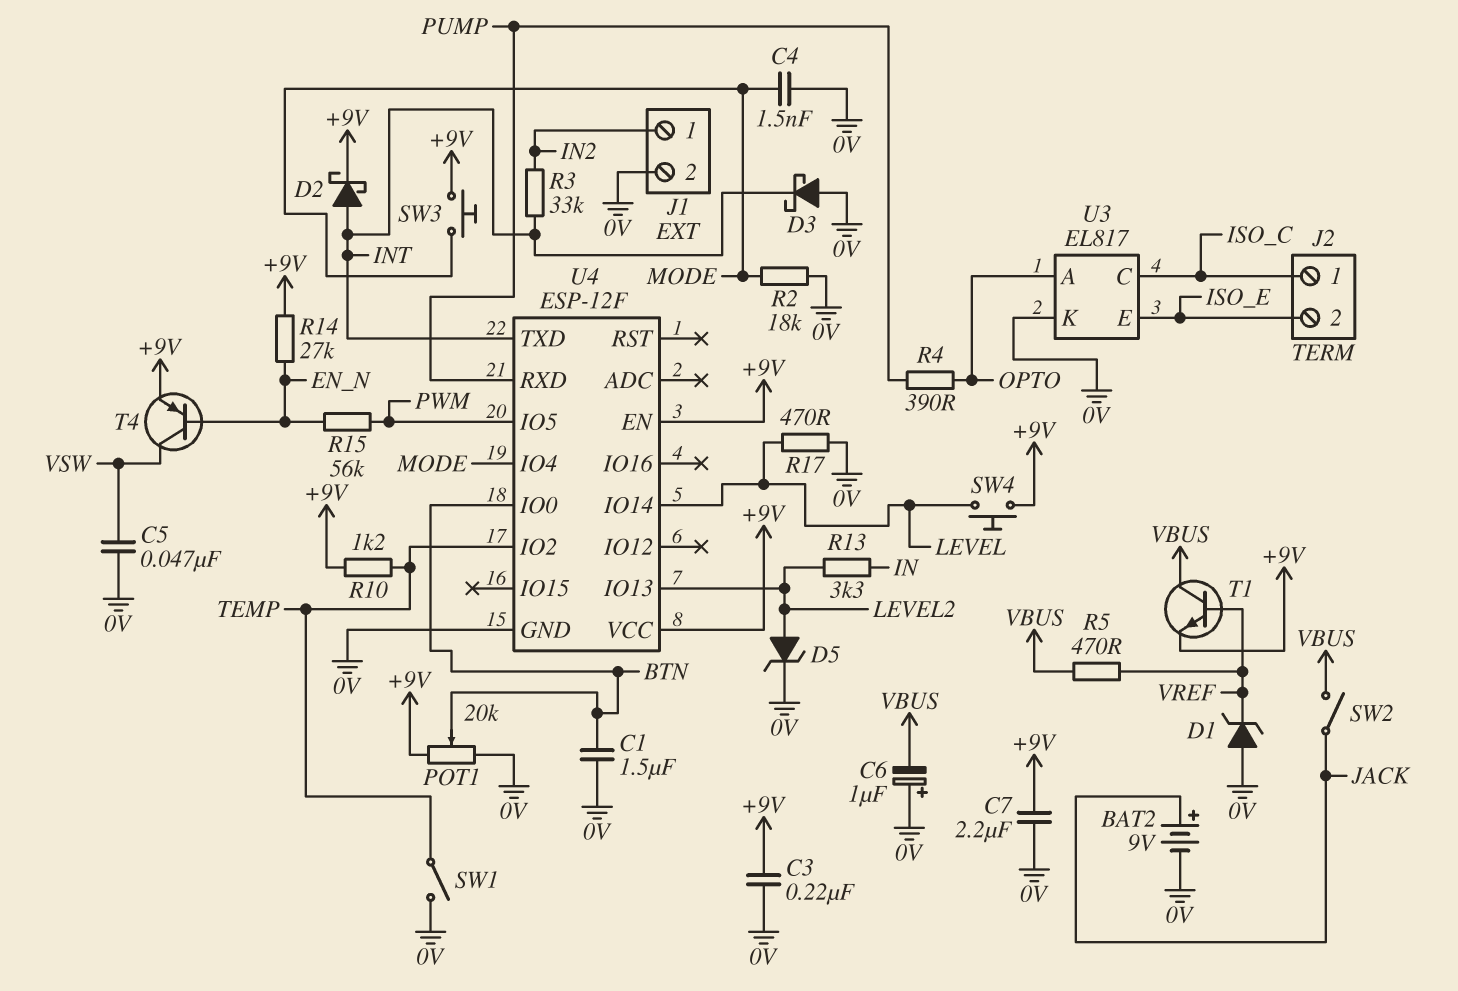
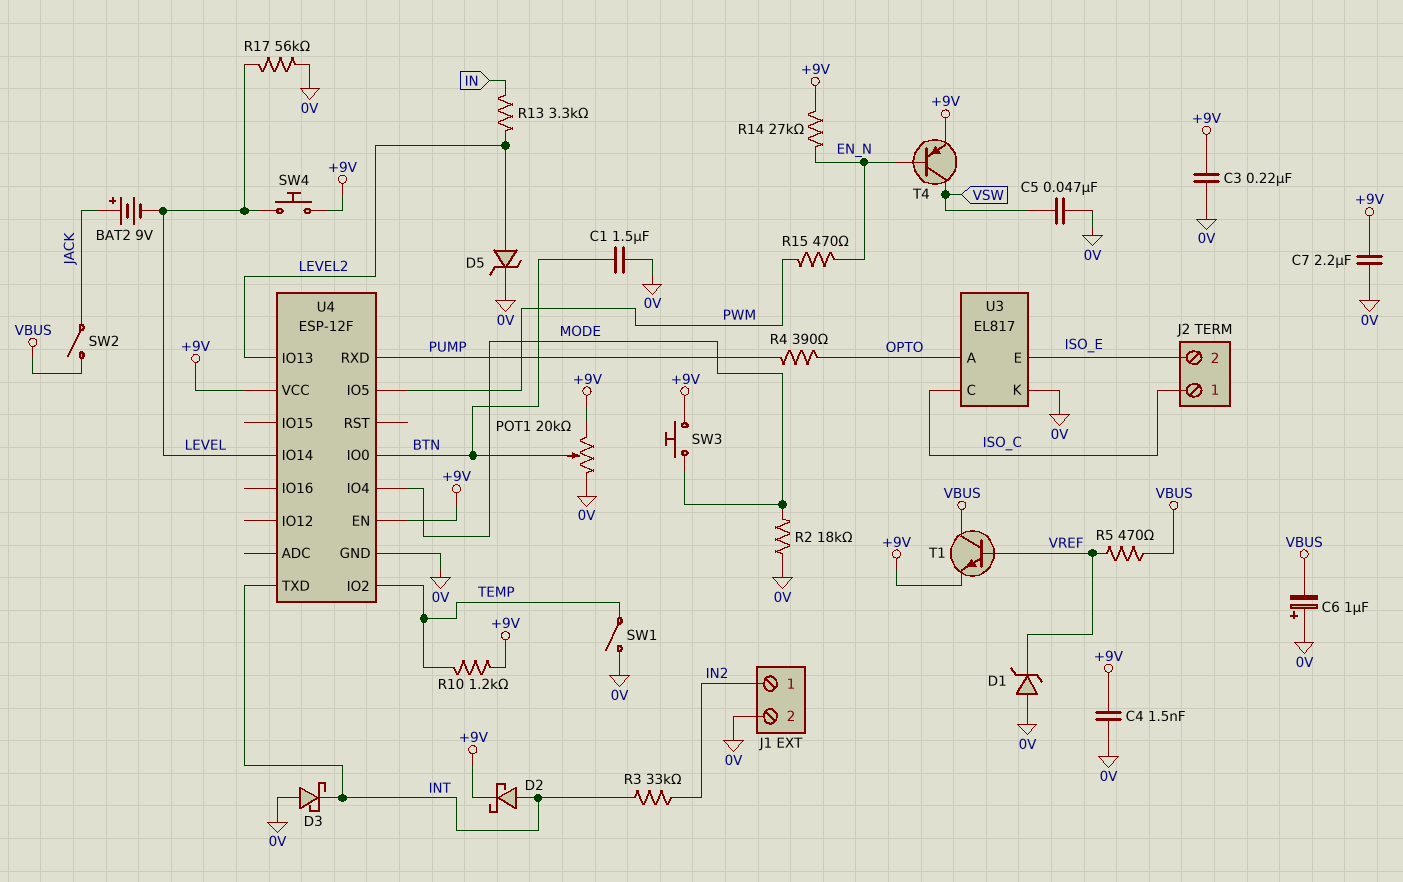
BAT2: 9V (plus JACK, minus 0V) -> 9V (plus JACK, minus LEVEL)
C4: 1.5nF (0V, MODE) -> 1.5nF (+9V, 0V)
R15: 56k (EN_N, PWM) -> 470 (EN_N, PWM)
R17: 470 (0V, LEVEL) -> 56k (0V, LEVEL)

